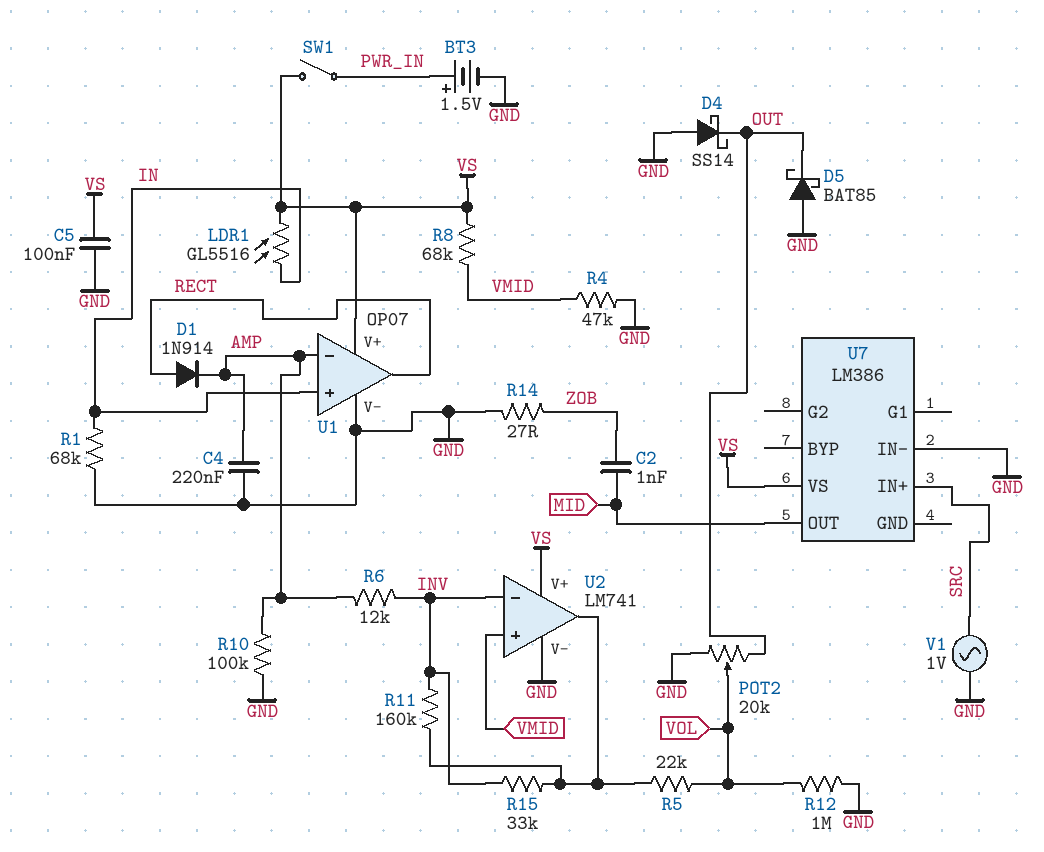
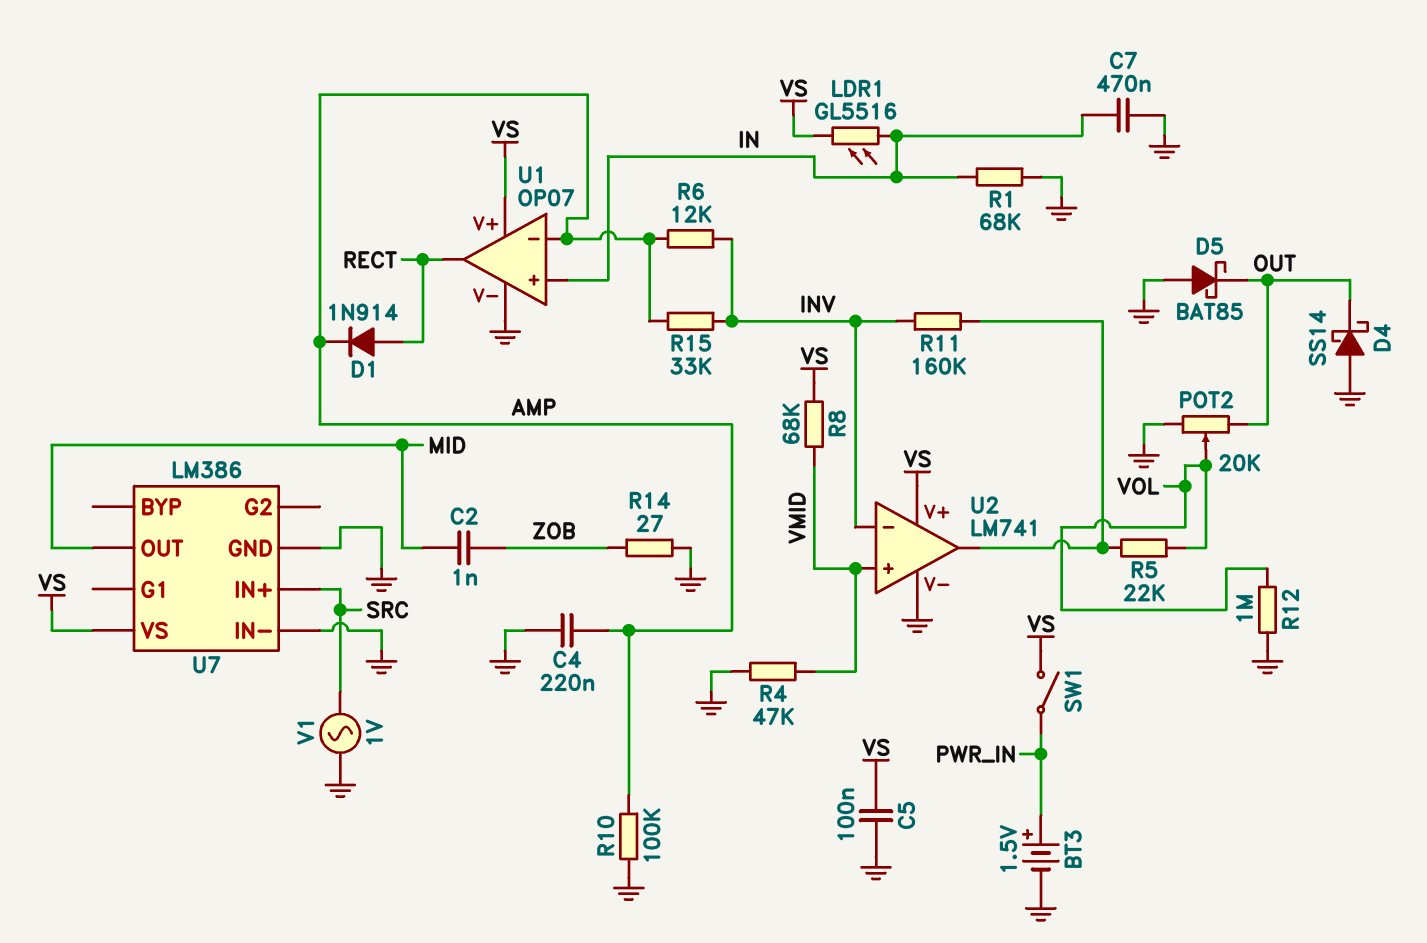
C7: none -> 470nF (GND, IN)
R15: 33k (INV, U2/out) -> 33k (AMP, INV)
U7 pin GND: none -> GND

